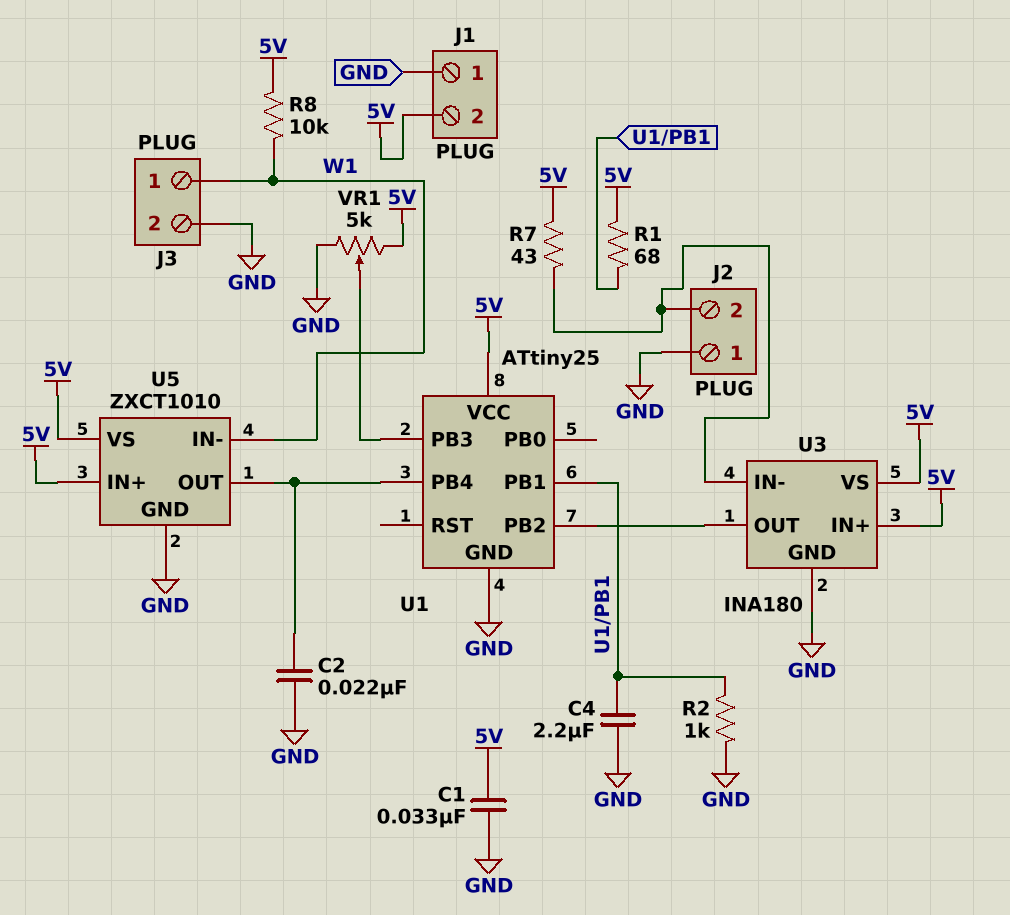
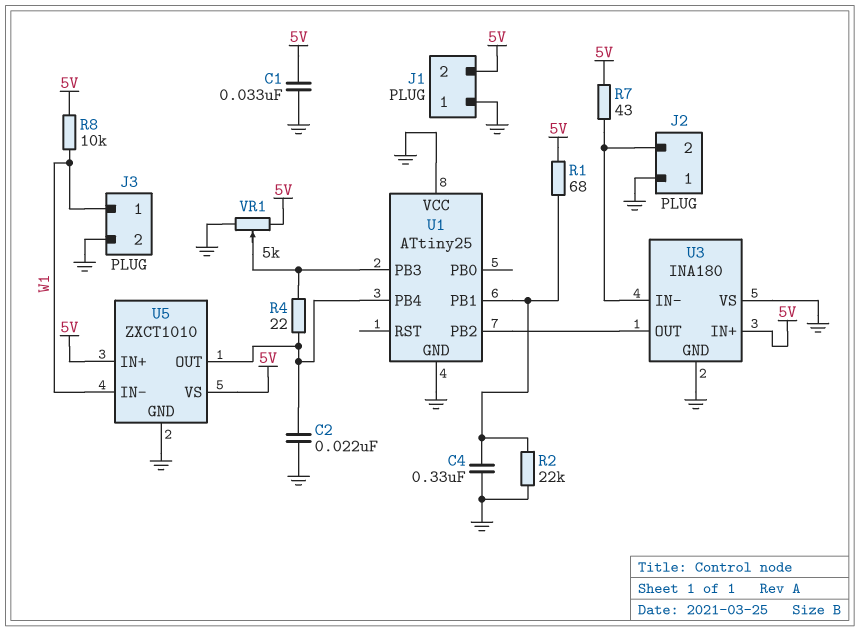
C4: 2.2uF (GND, U1/PB1) -> 330nF (GND, U1/PB1)
R2: 1k (GND, U1/PB1) -> 22k (GND, U1/PB1)
R4: none -> 22 (U1/PB3, U1/PB4)
U1 pin VCC: 5V -> GND
U3 pin VS: 5V -> GND

